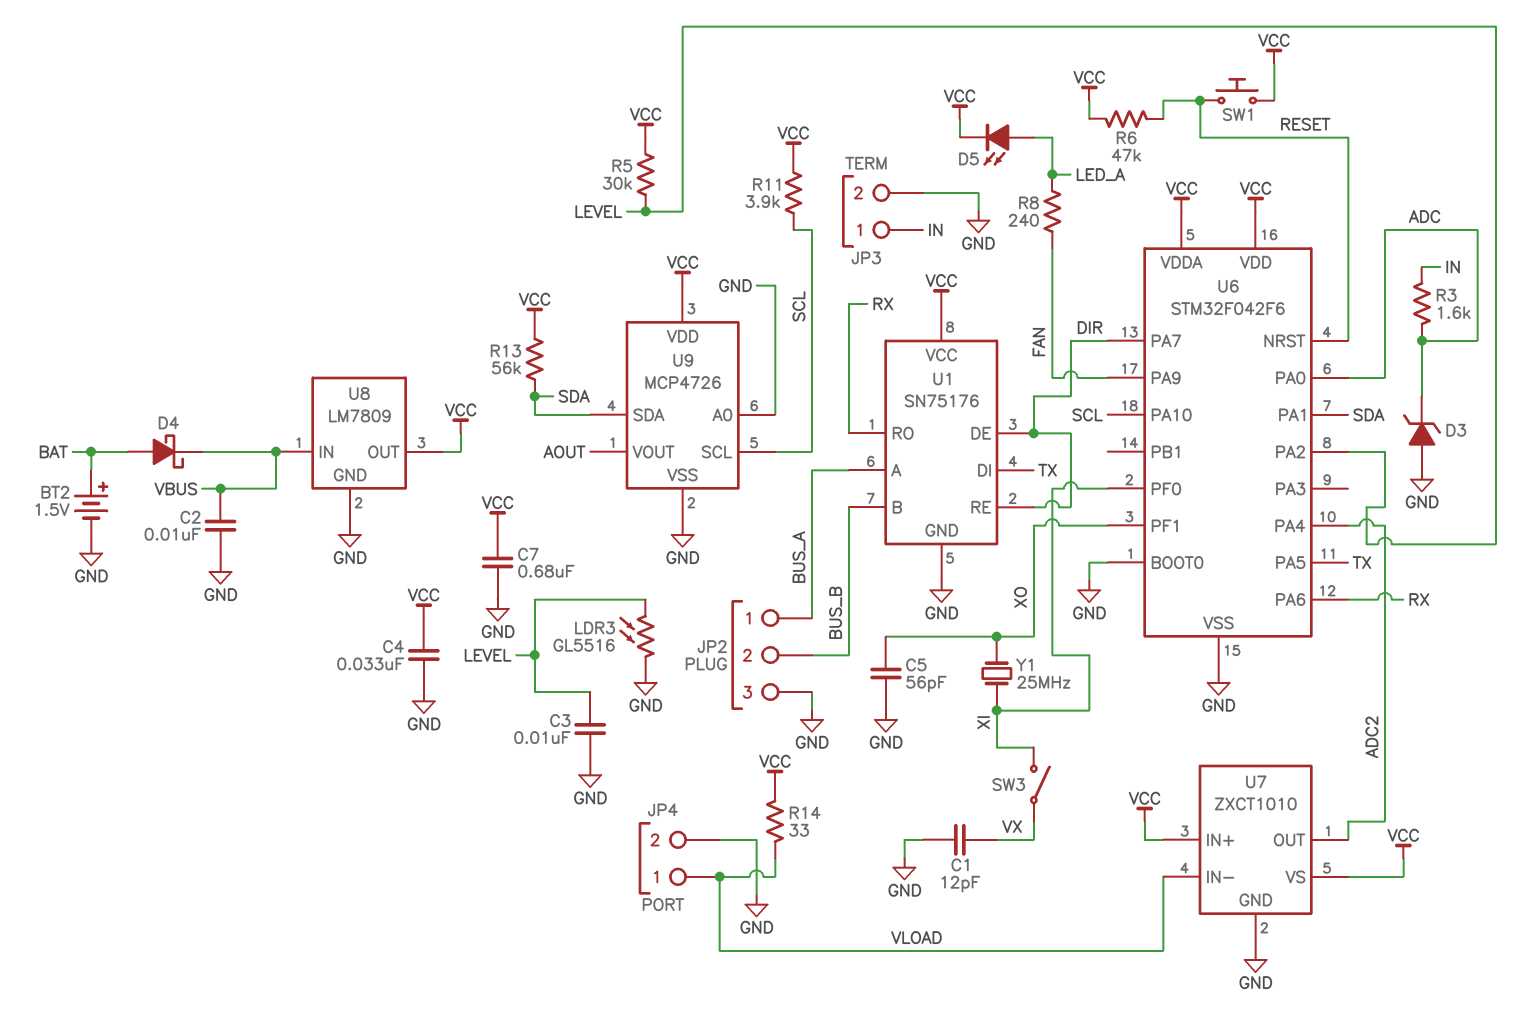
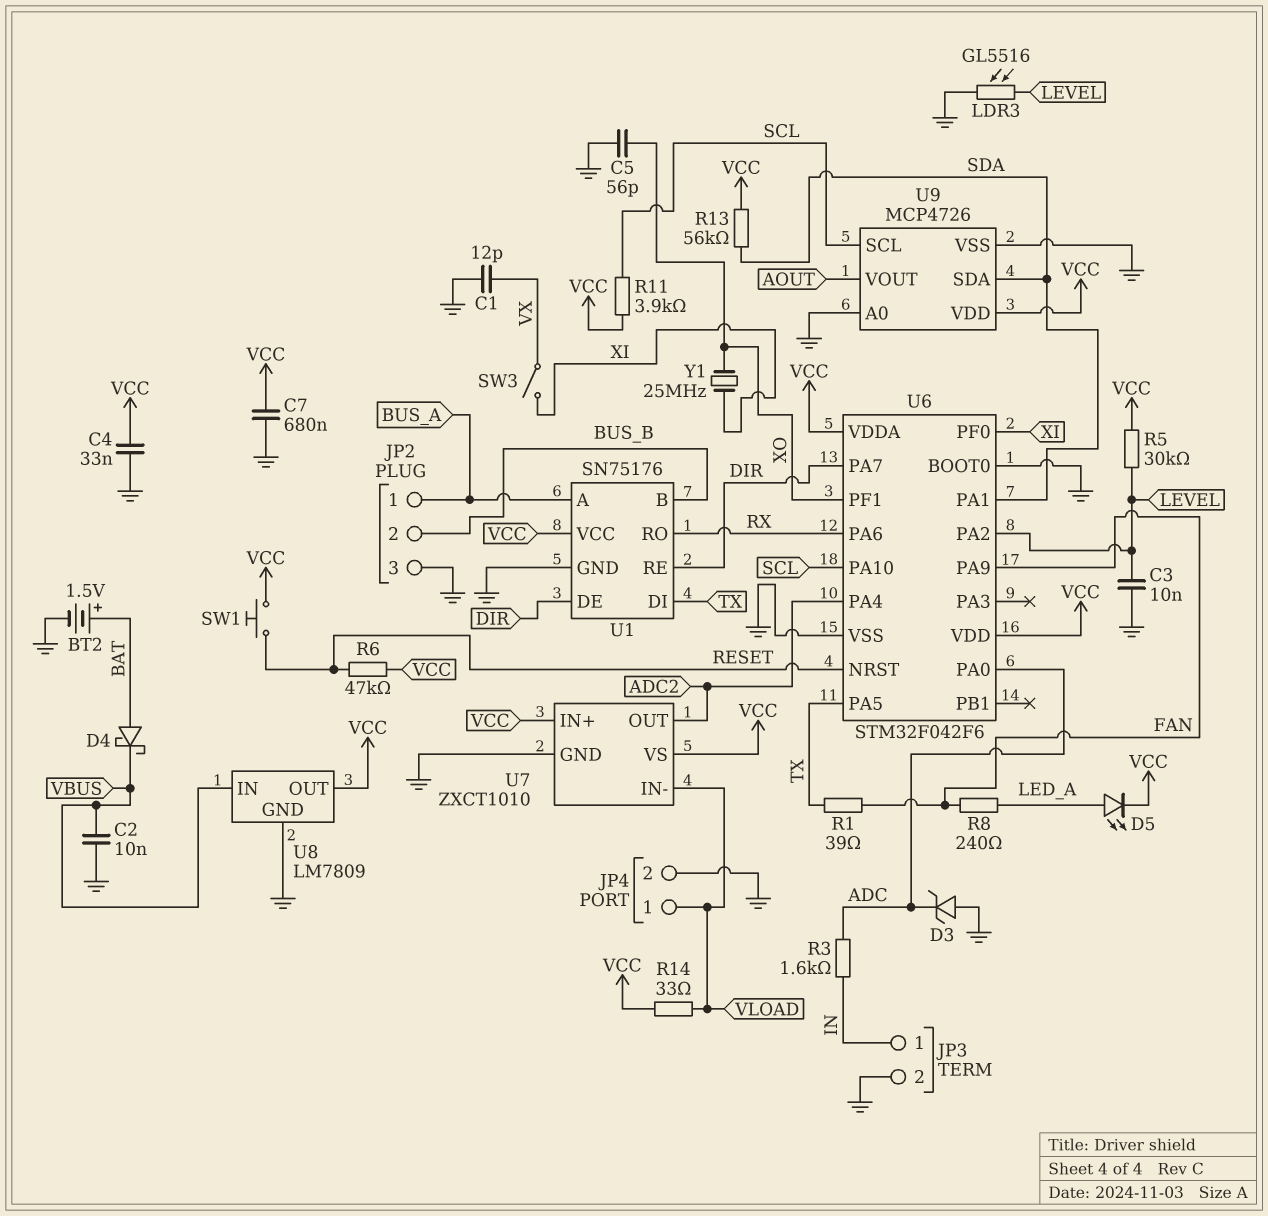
R1: none -> 39 (FAN, TX)

